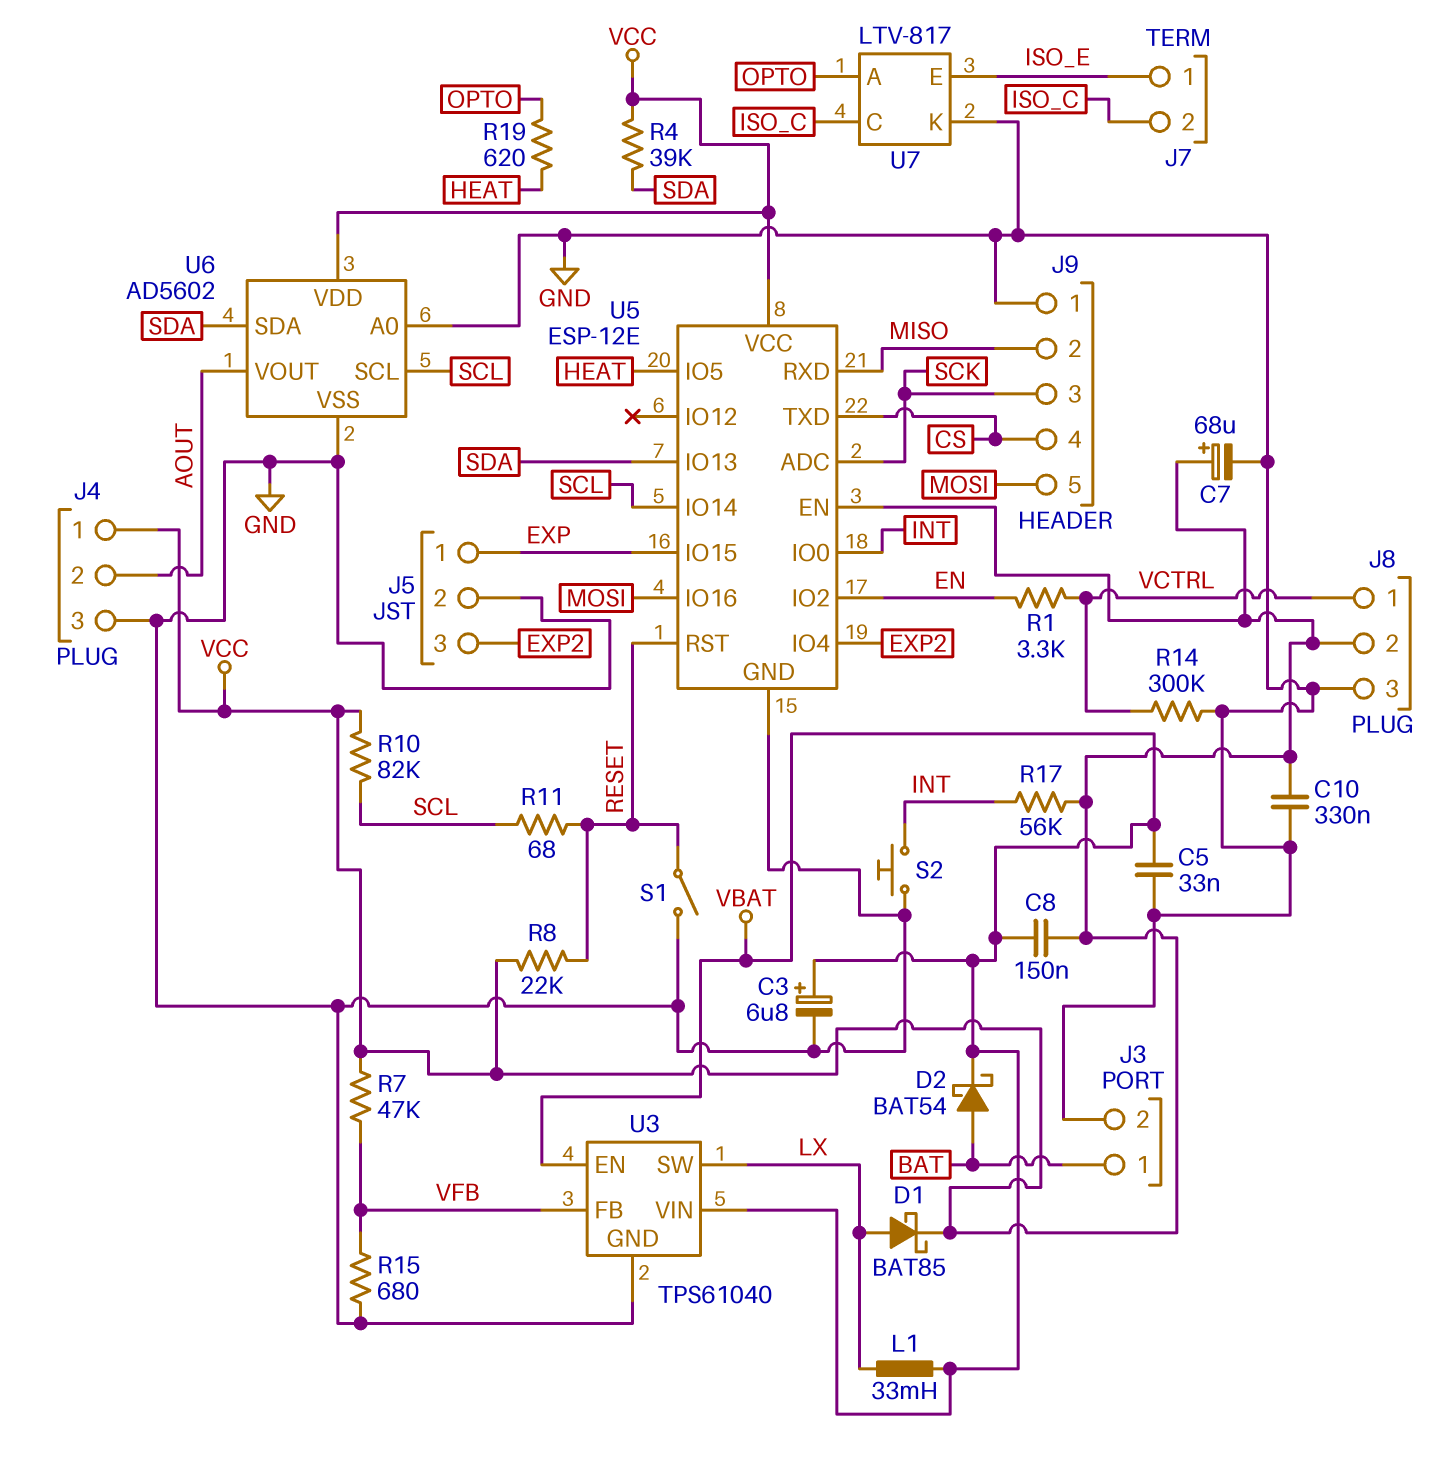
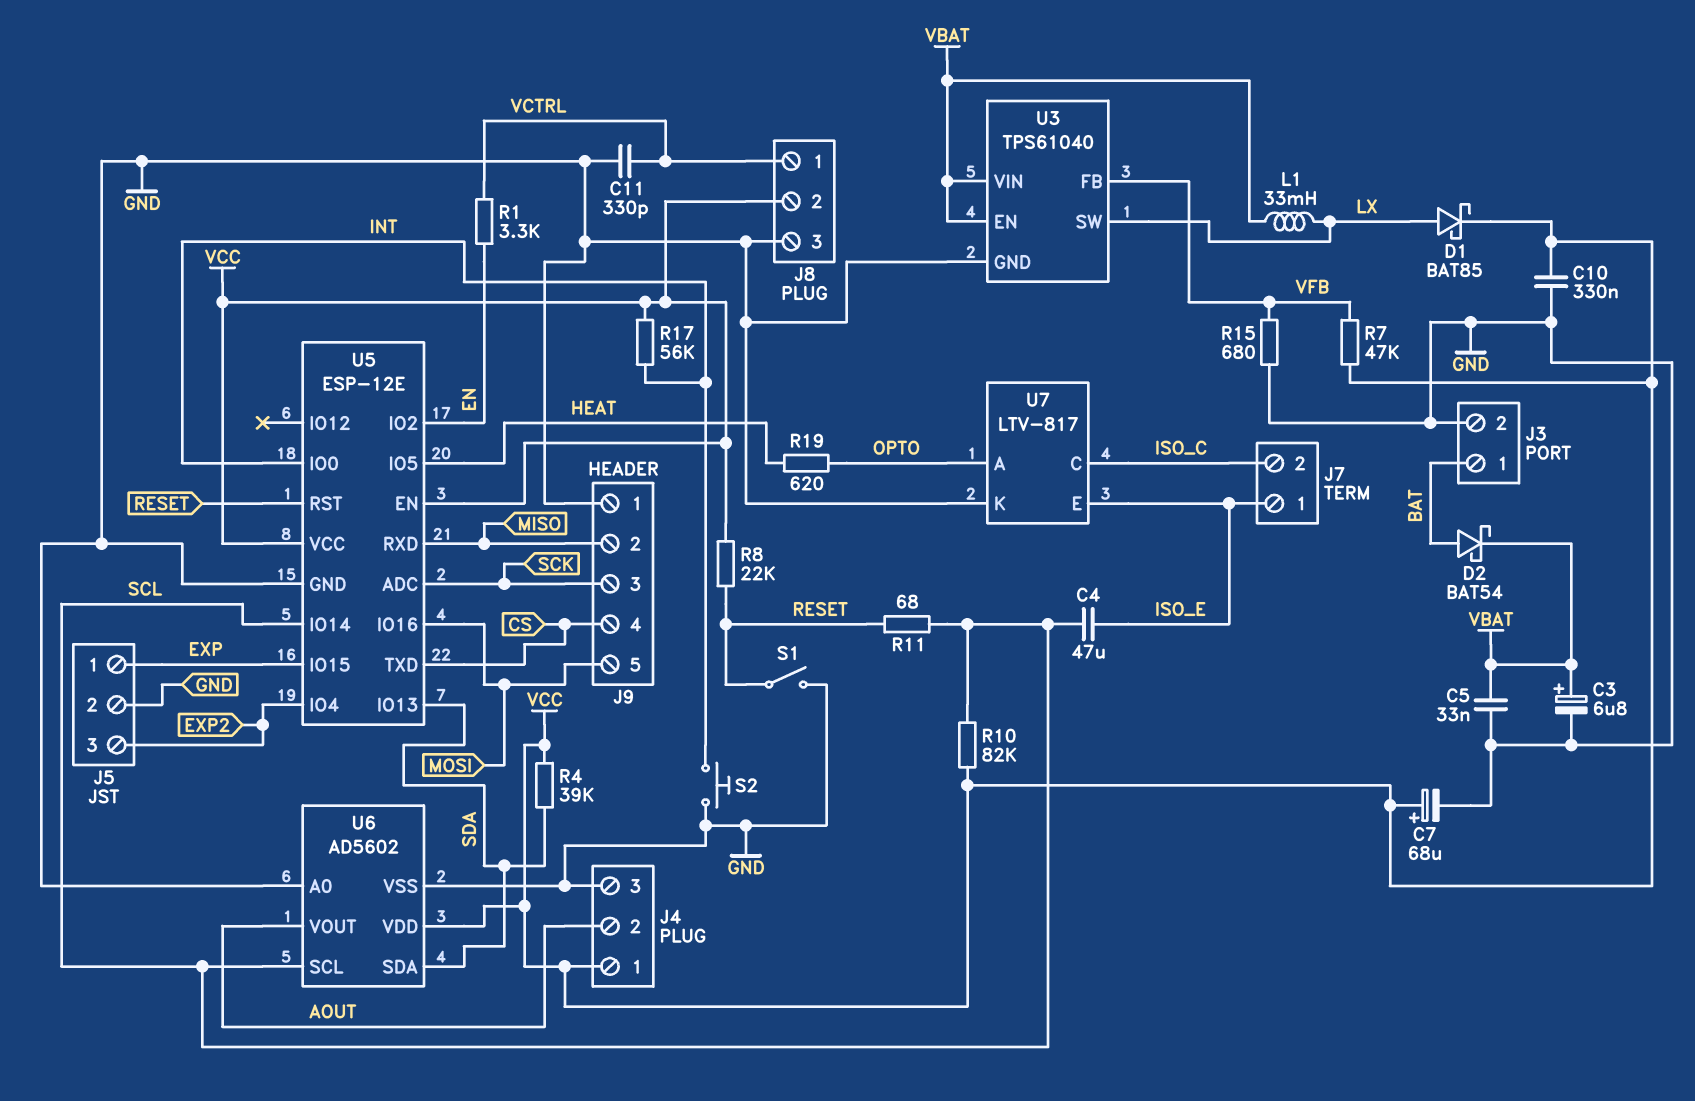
C4: none -> 47uF (ISO_E, SCL)
C8: 150nF (VBAT, VCC) -> none
C11: none -> 330pF (GND, VCTRL)
R14: 300k (GND, VCTRL) -> none

